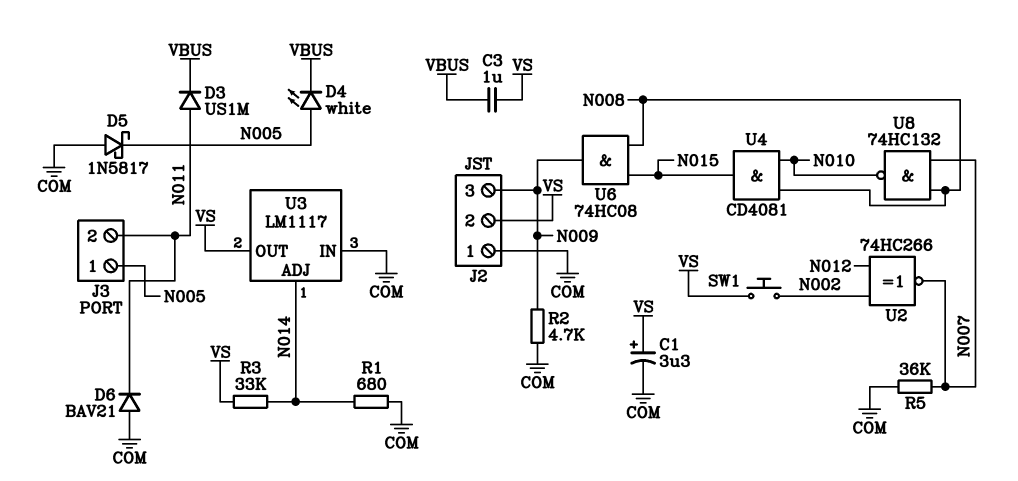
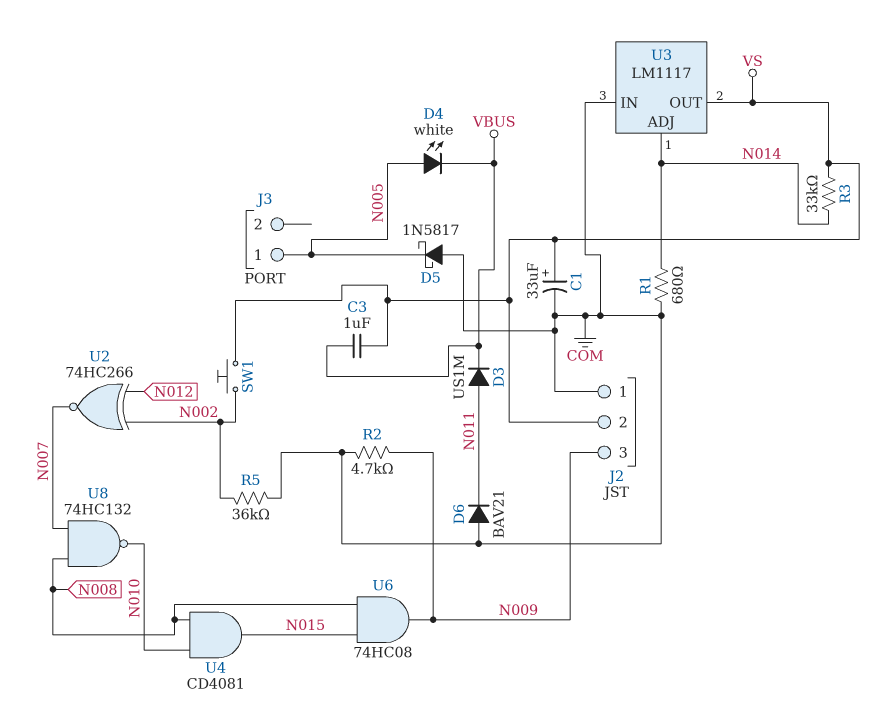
C1: 3.3uF (plus VS, minus COM) -> 33uF (plus VS, minus COM)
J3 pin 2: N011 -> none
R5: 36k (COM, N007) -> 36k (COM, N002)

